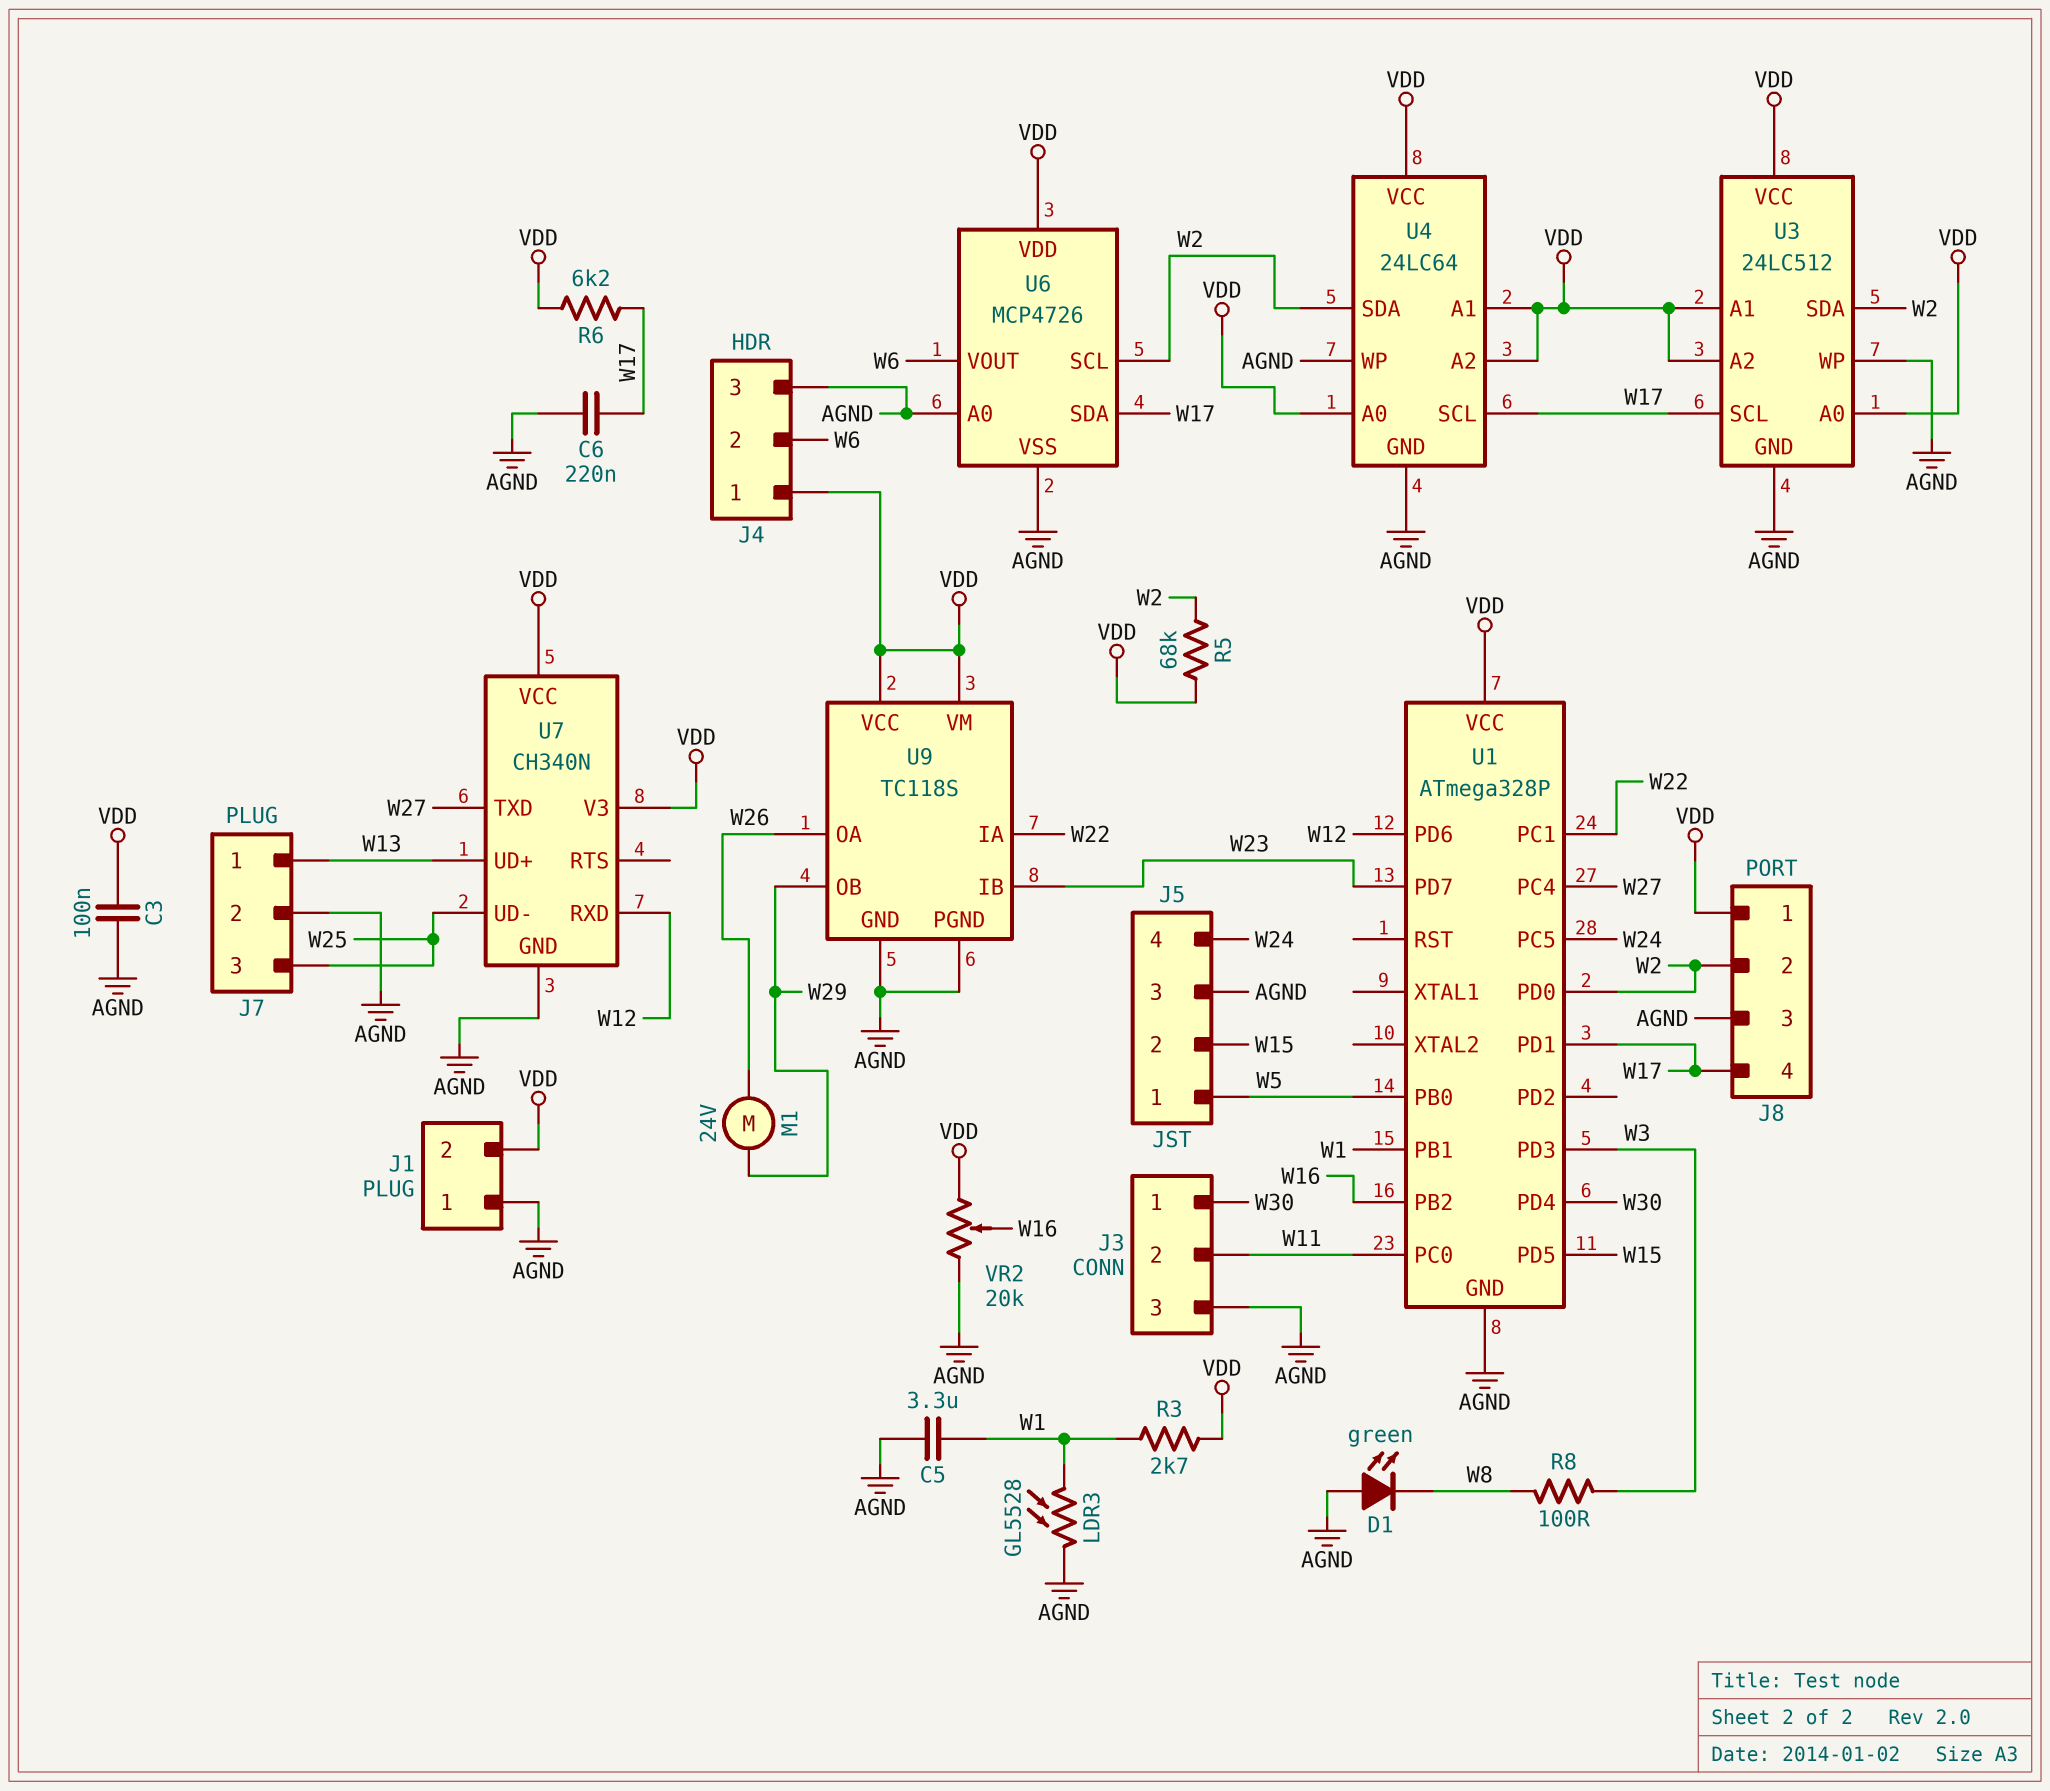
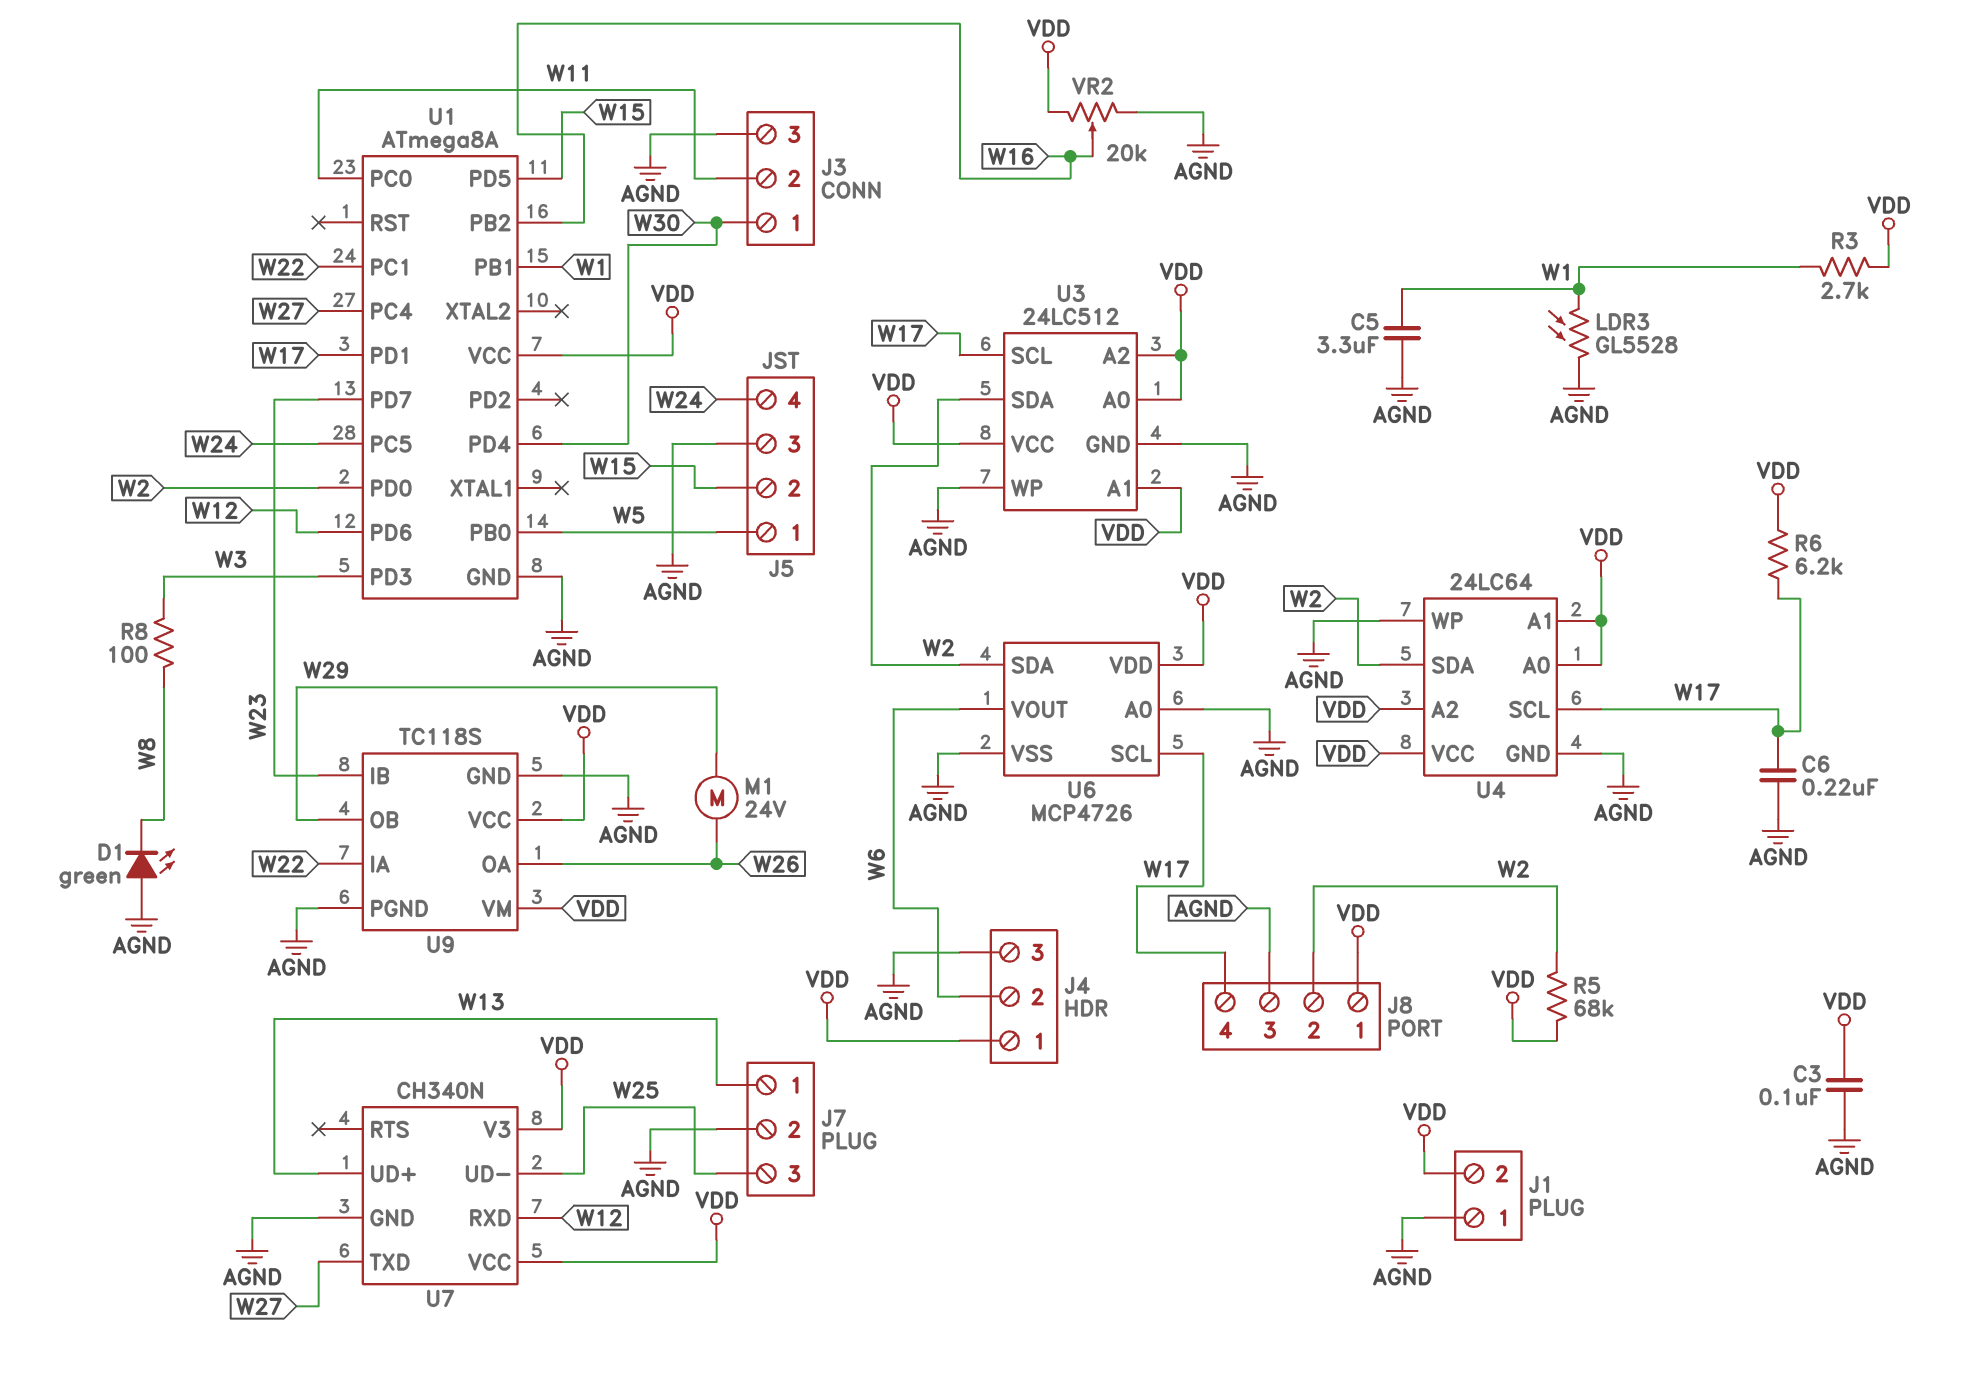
U1: ATmega328P -> ATmega8A
U6 pin SCL: W2 -> W17
U6 pin SDA: W17 -> W2

